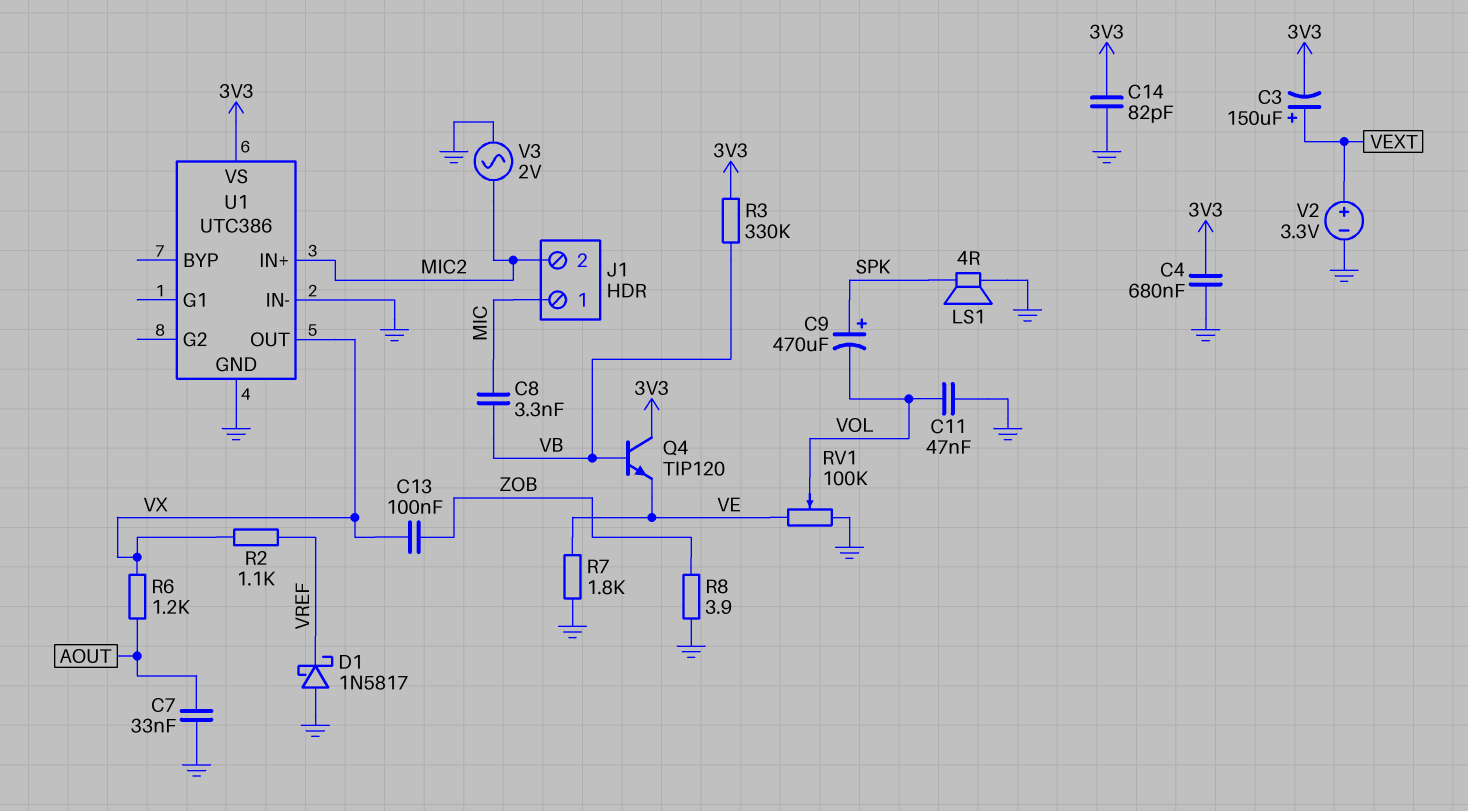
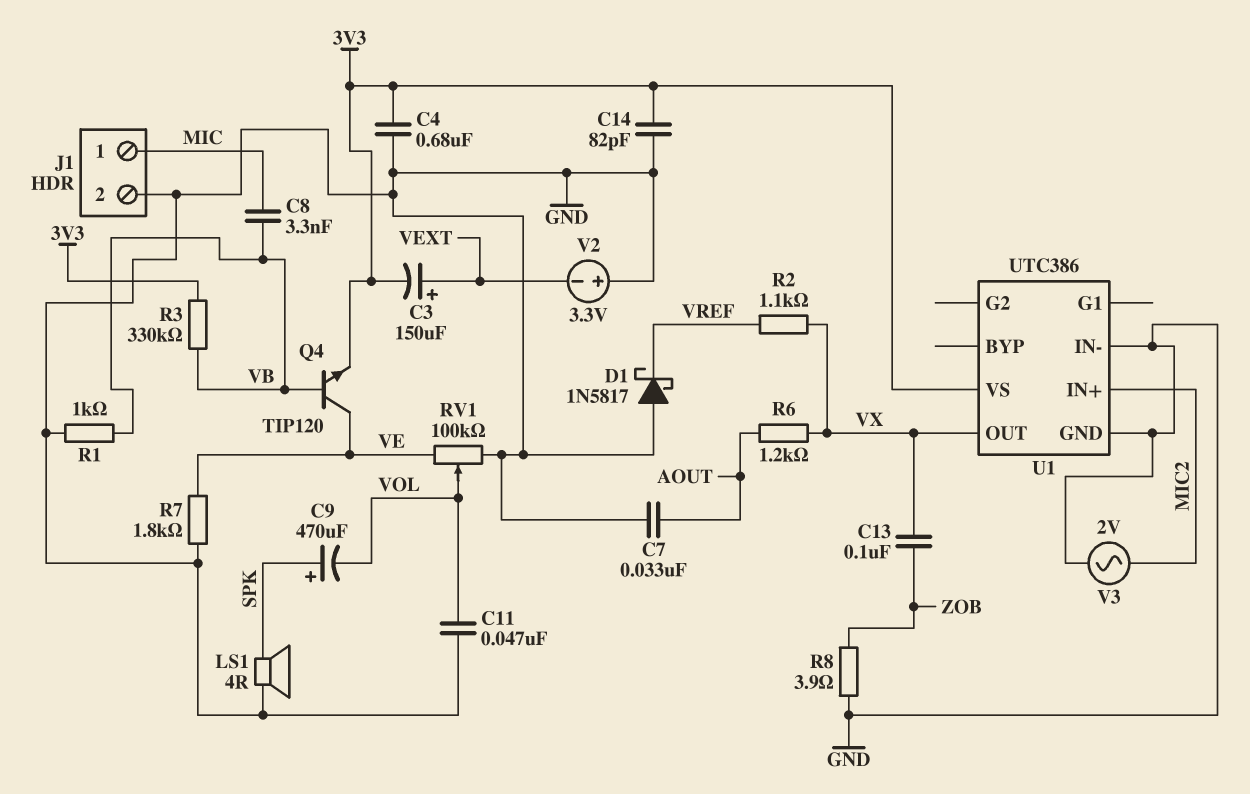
J1 pin 2: MIC2 -> GND
Q4: NPN TIP120 (B VB, C 3V3, E VE) -> NPN TIP120 (B VB, C VE, E 3V3)
R1: none -> 1k (GND, VB)
V2: 3.3V (plus VEXT, minus GND) -> 3.3V (plus GND, minus VEXT)

